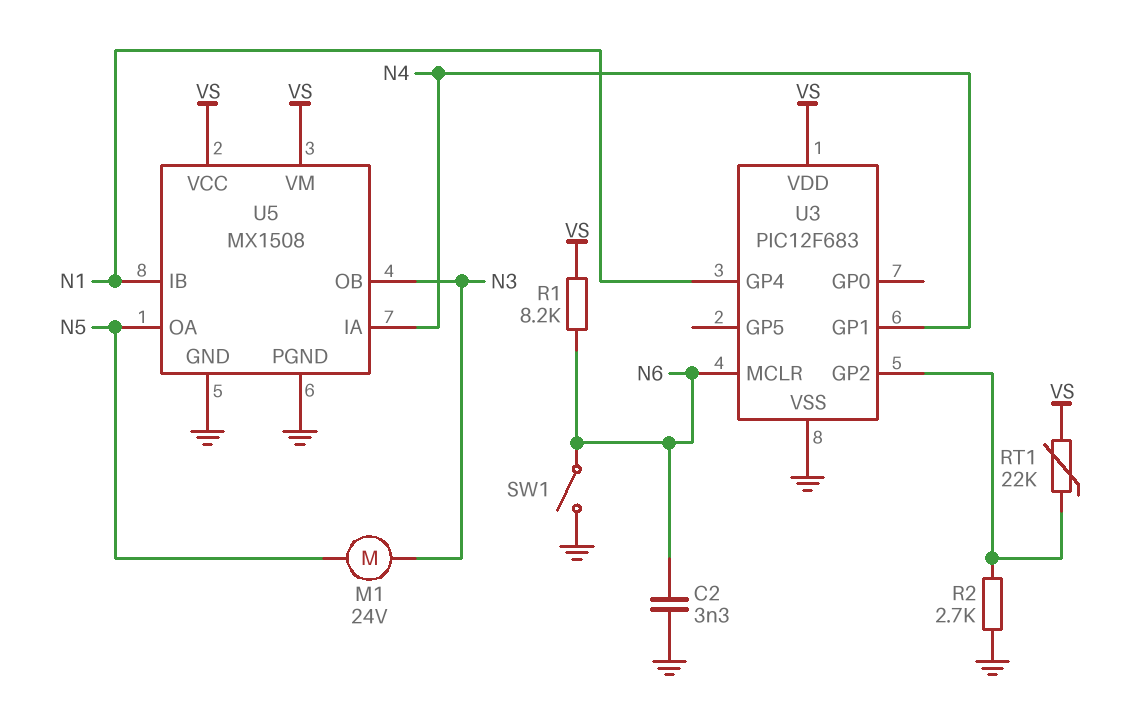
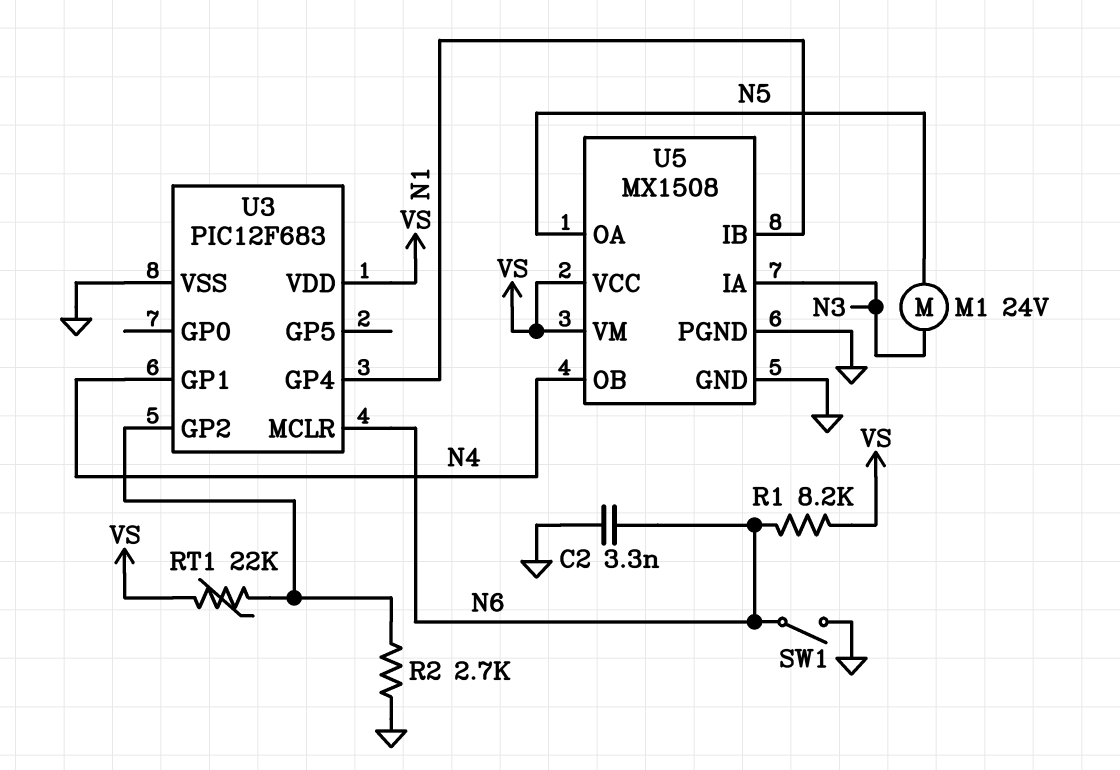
U5 pin IA: N4 -> N3
U5 pin OB: N3 -> N4

